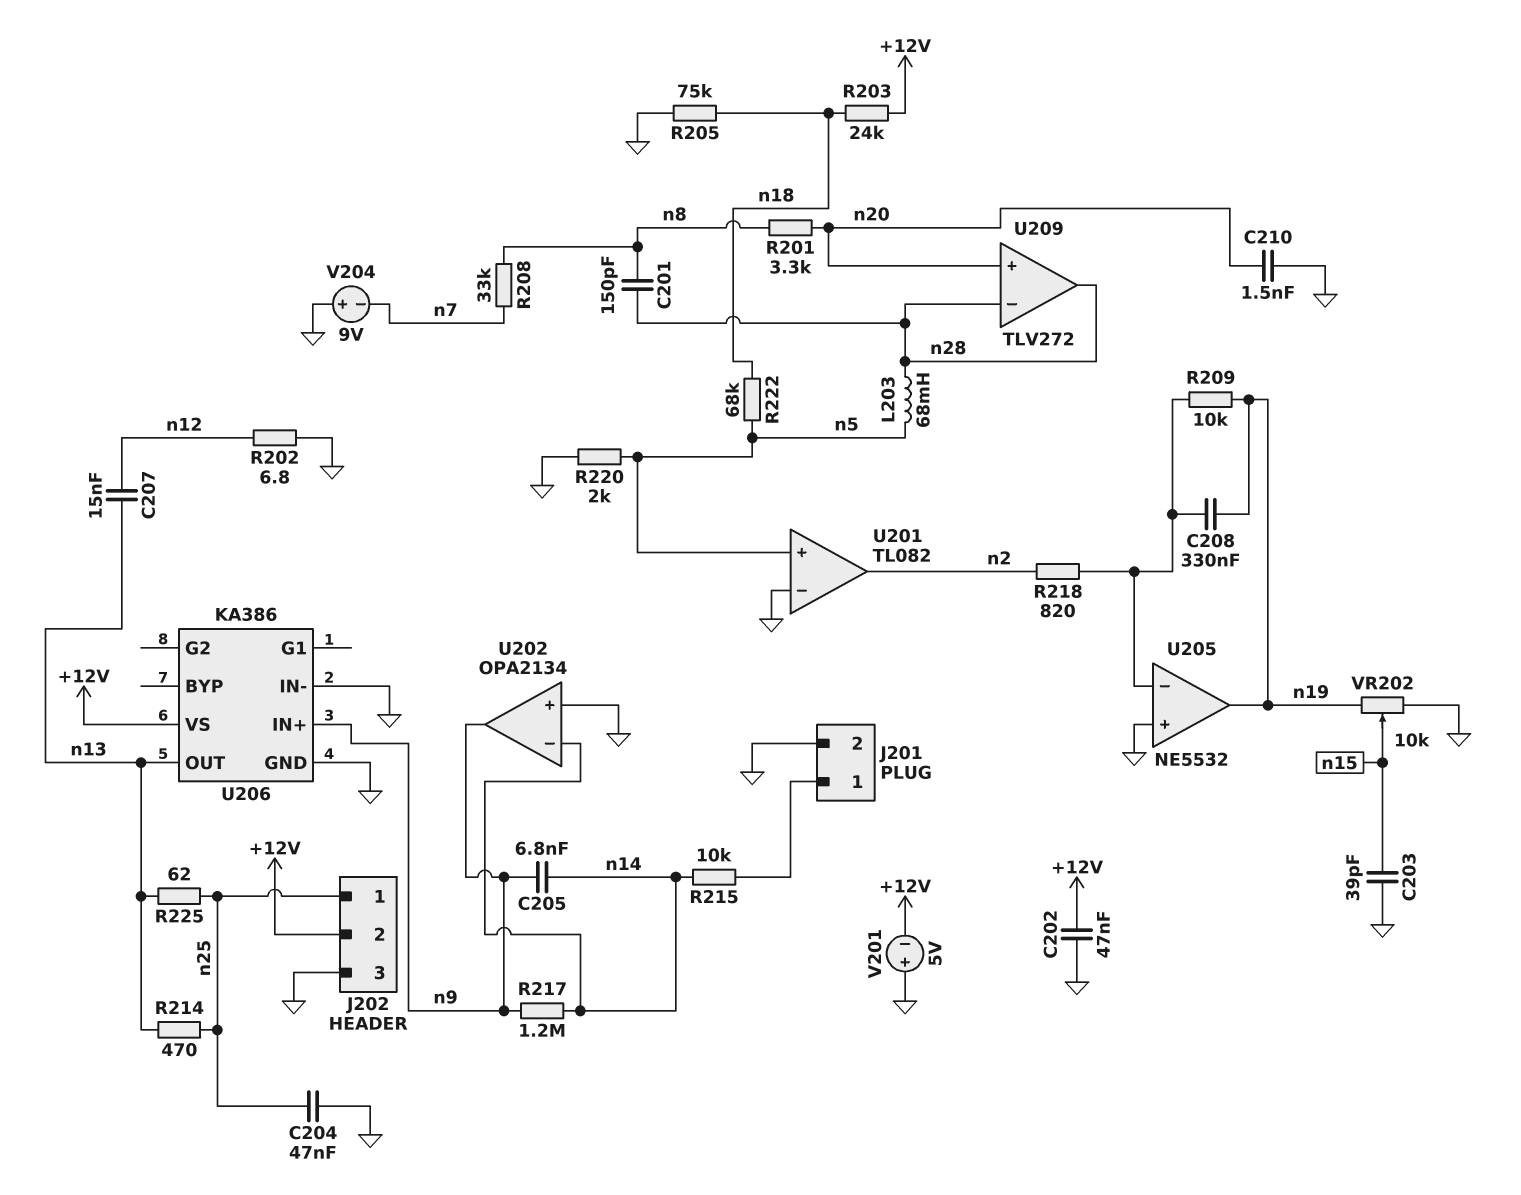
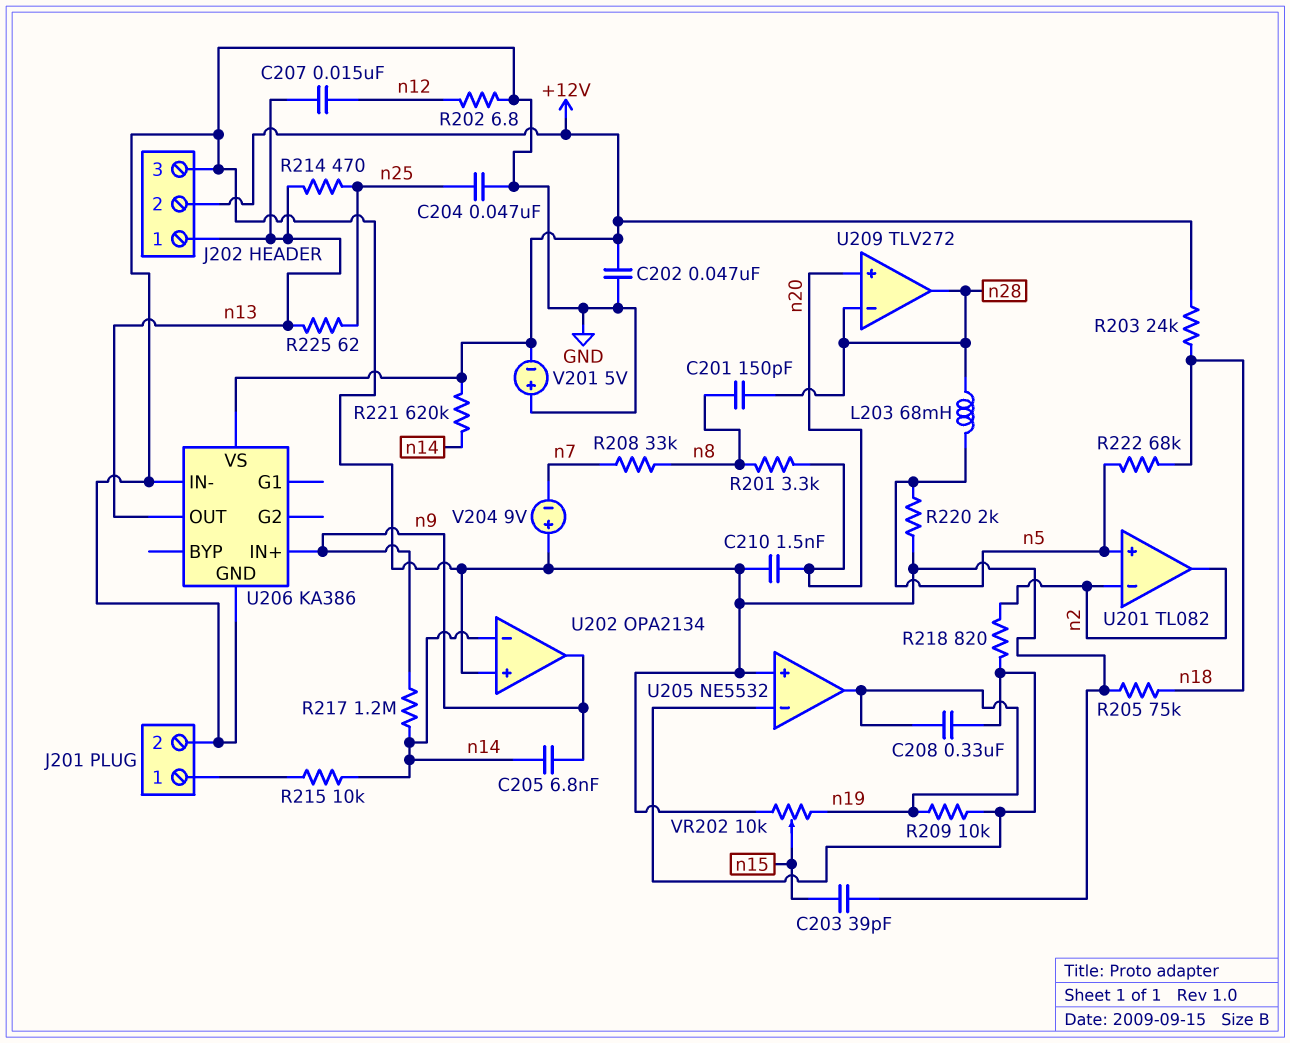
J202 pin 1: n25 -> n13
R221: none -> 620k (+12V, n14)
U201 pin in-: GND -> n2

